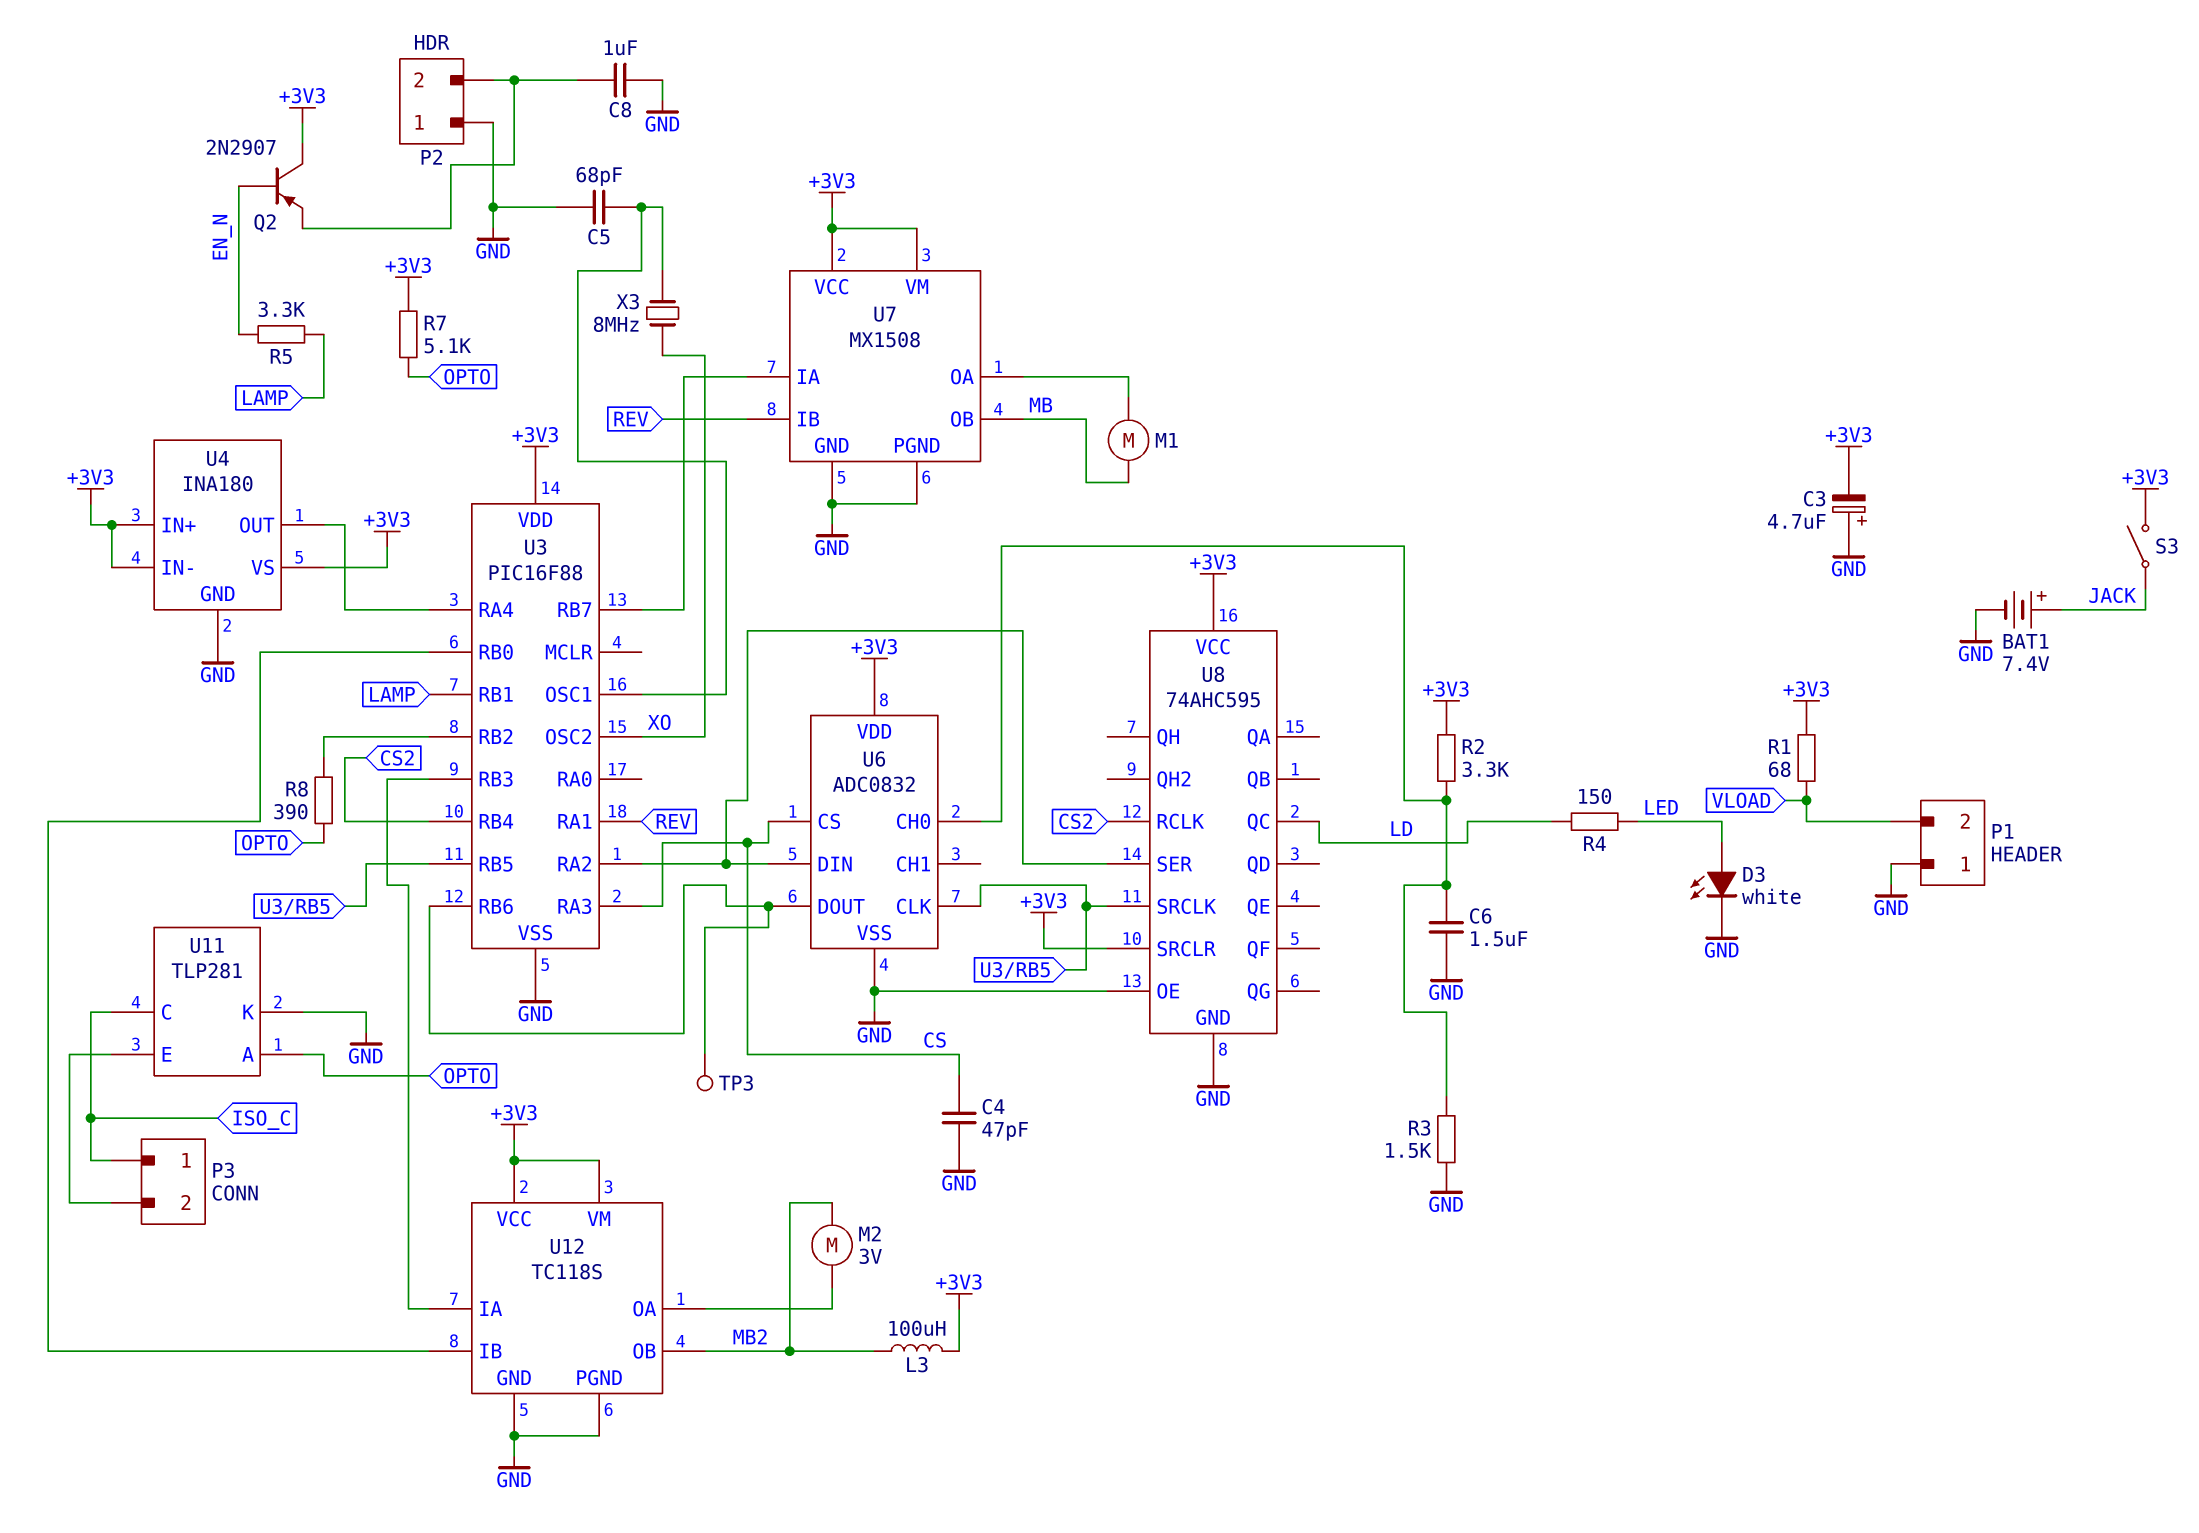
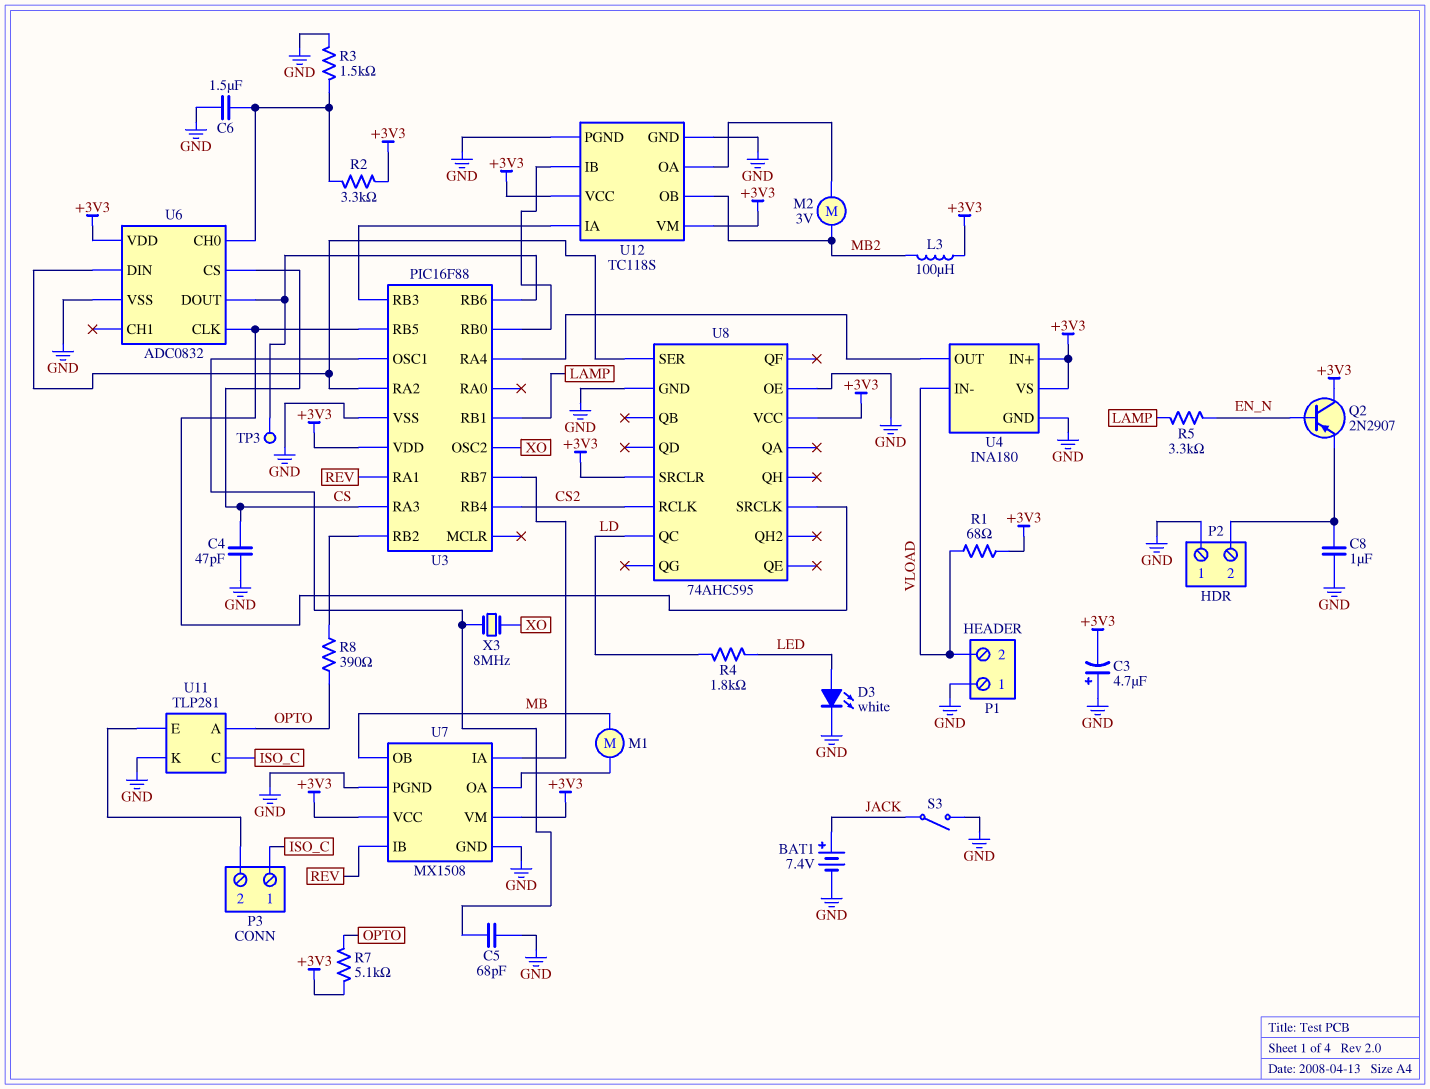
R4: 150 (LD, LED) -> 1.8k (LD, LED)
S3: switch (+3V3, JACK) -> switch (GND, JACK)
U4 pin IN-: +3V3 -> VLOAD

